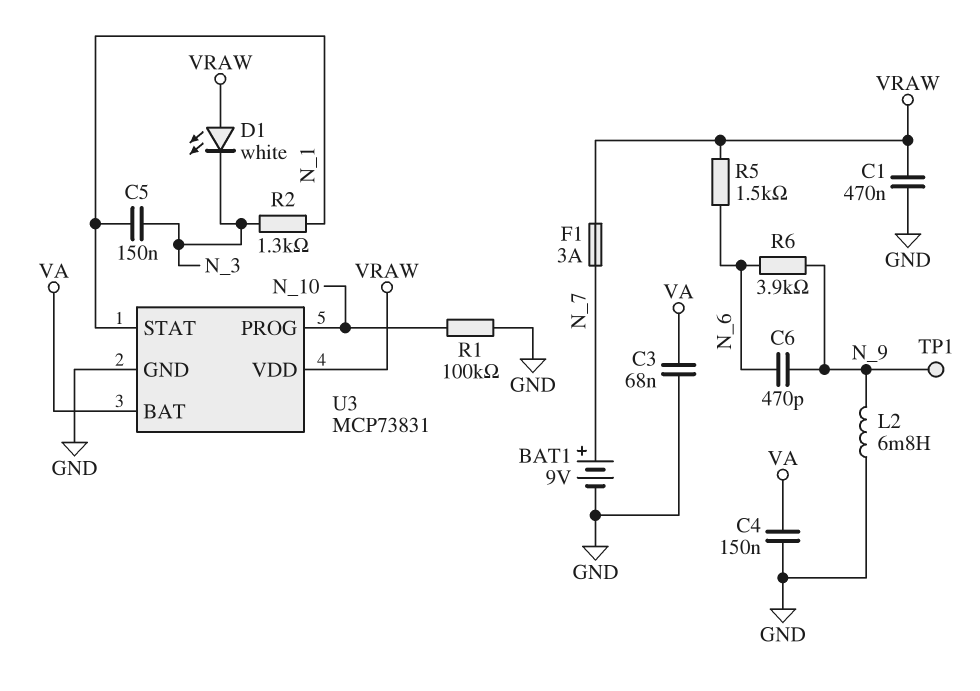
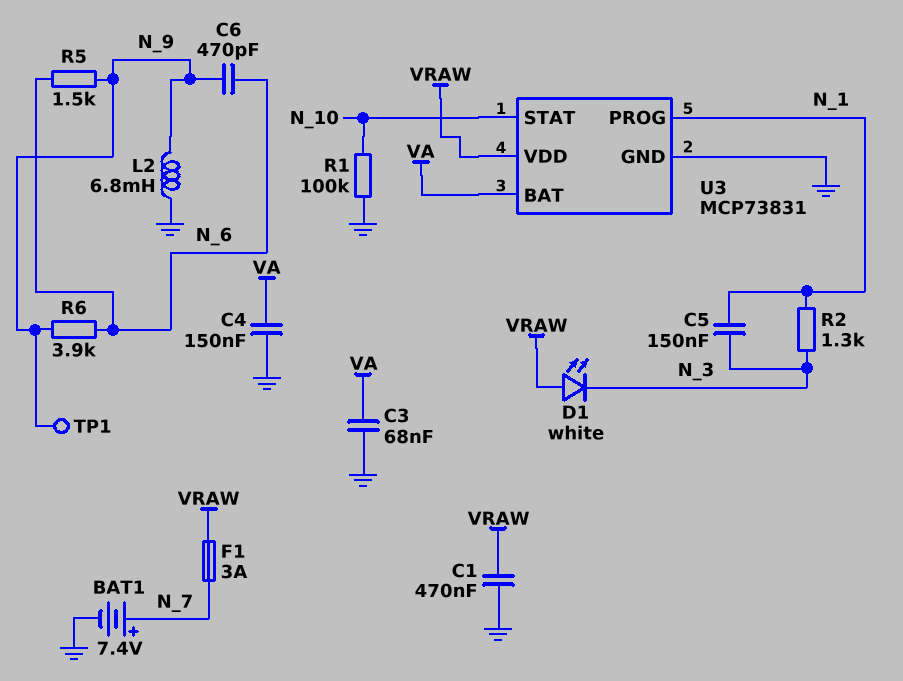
BAT1: 9V (plus N_7, minus GND) -> 7.4V (plus N_7, minus GND)
R5: 1.5k (N_6, VRAW) -> 1.5k (N_6, N_9)
U3 pin PROG: N_10 -> N_1
U3 pin STAT: N_1 -> N_10

